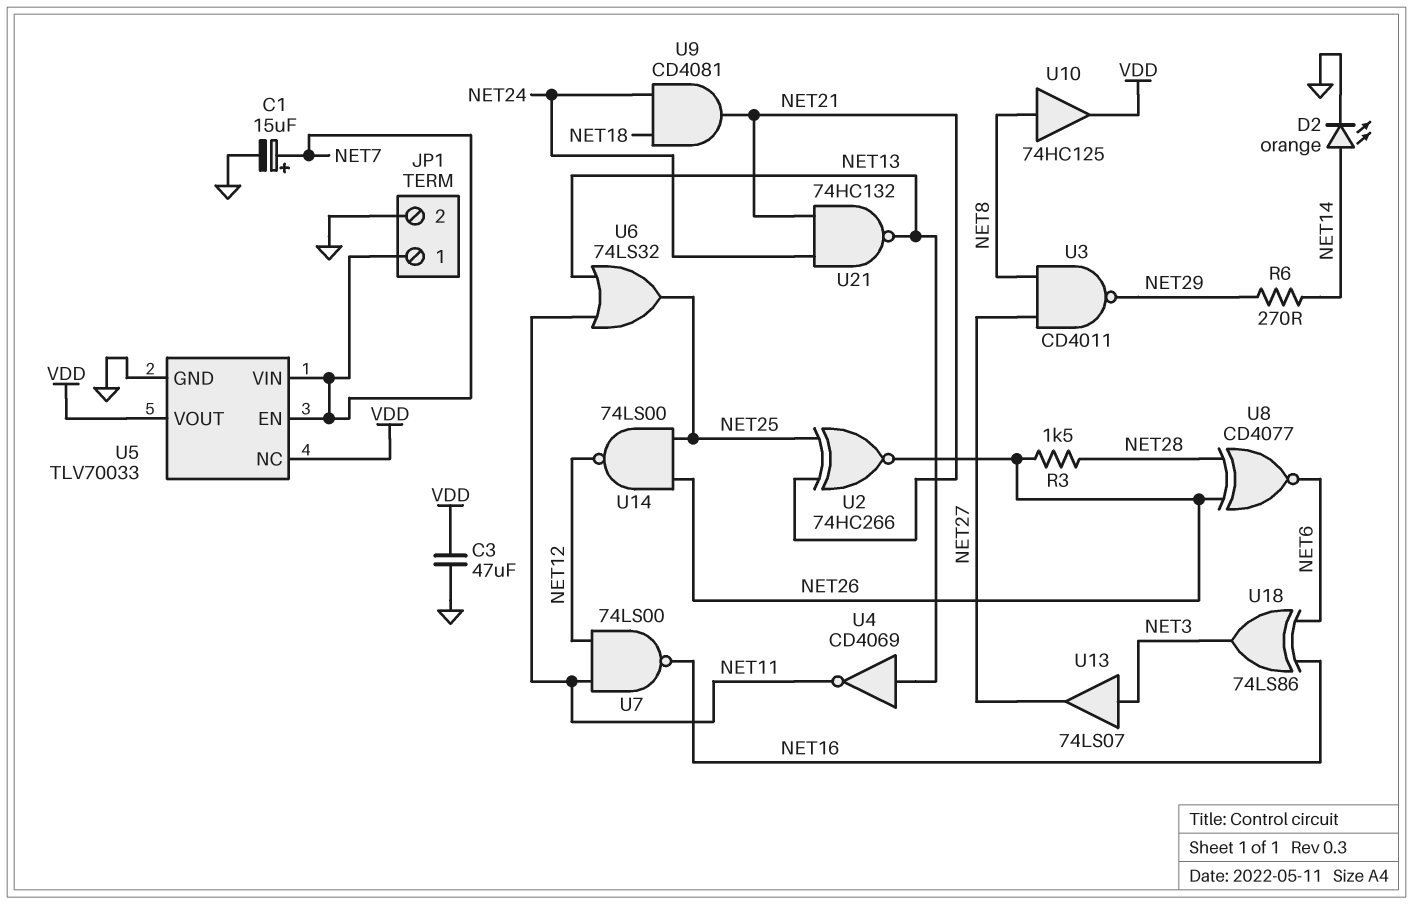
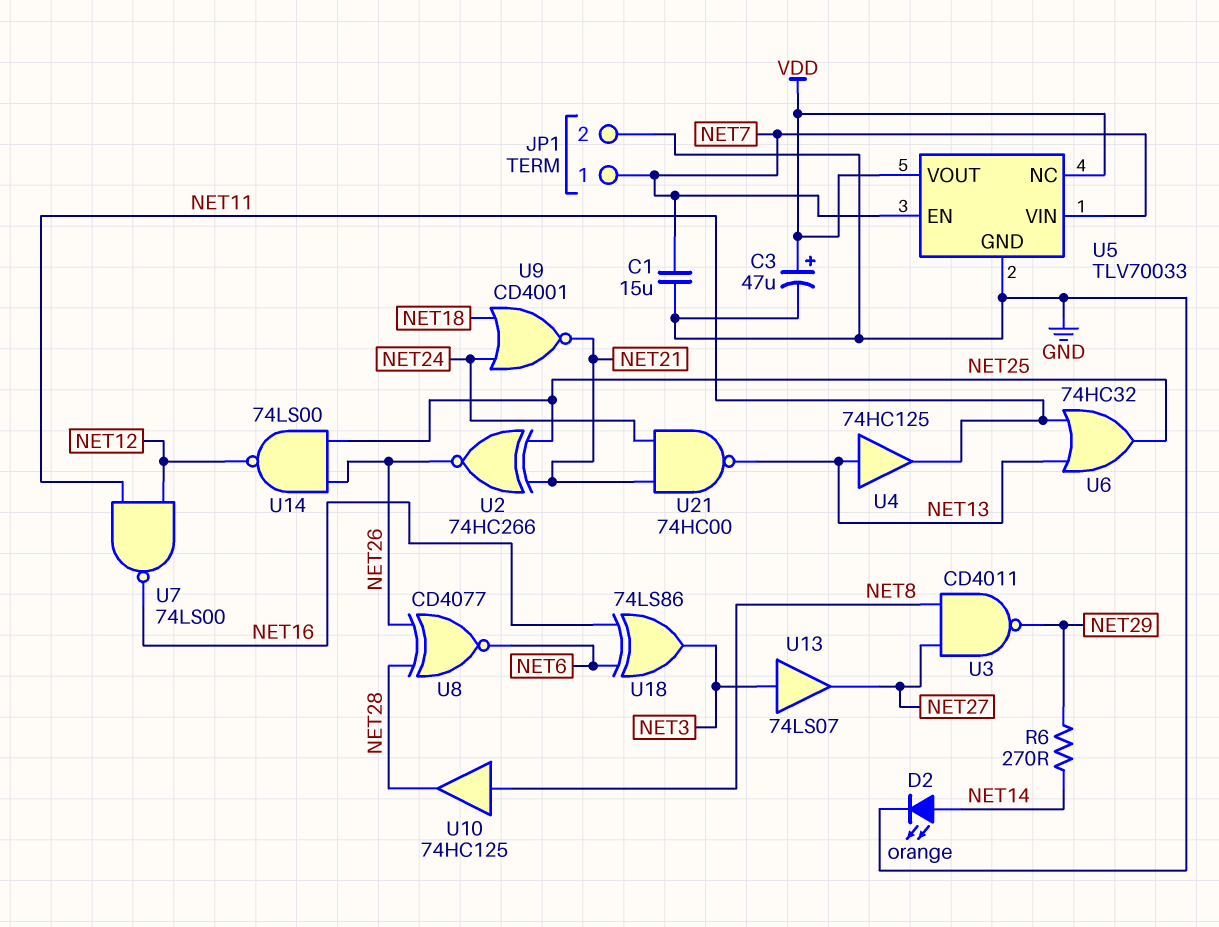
C1: 15uF (plus NET7, minus GND) -> 15uF (GND, NET7)
C3: 47uF (GND, VDD) -> 47uF (plus VDD, minus GND)
R3: 1.5k (NET26, NET28) -> none
U4: NOT CD4069 (in NET13, out NET11) -> buffer 74HC125 (in NET13, out NET11)
U6: OR 74LS32 (in NET11, in NET13, out NET25) -> OR 74HC32 (in NET11, in NET13, out NET25)
U9: AND CD4081 (in NET18, in NET24, out NET21) -> NOR CD4001 (in NET18, in NET24, out NET21)
U10: buffer 74HC125 (in NET8, out VDD) -> buffer 74HC125 (in NET8, out NET28)
U21: NAND 74HC132 (in NET21, in NET24, out NET13) -> NAND 74HC00 (in NET21, in NET24, out NET13)

